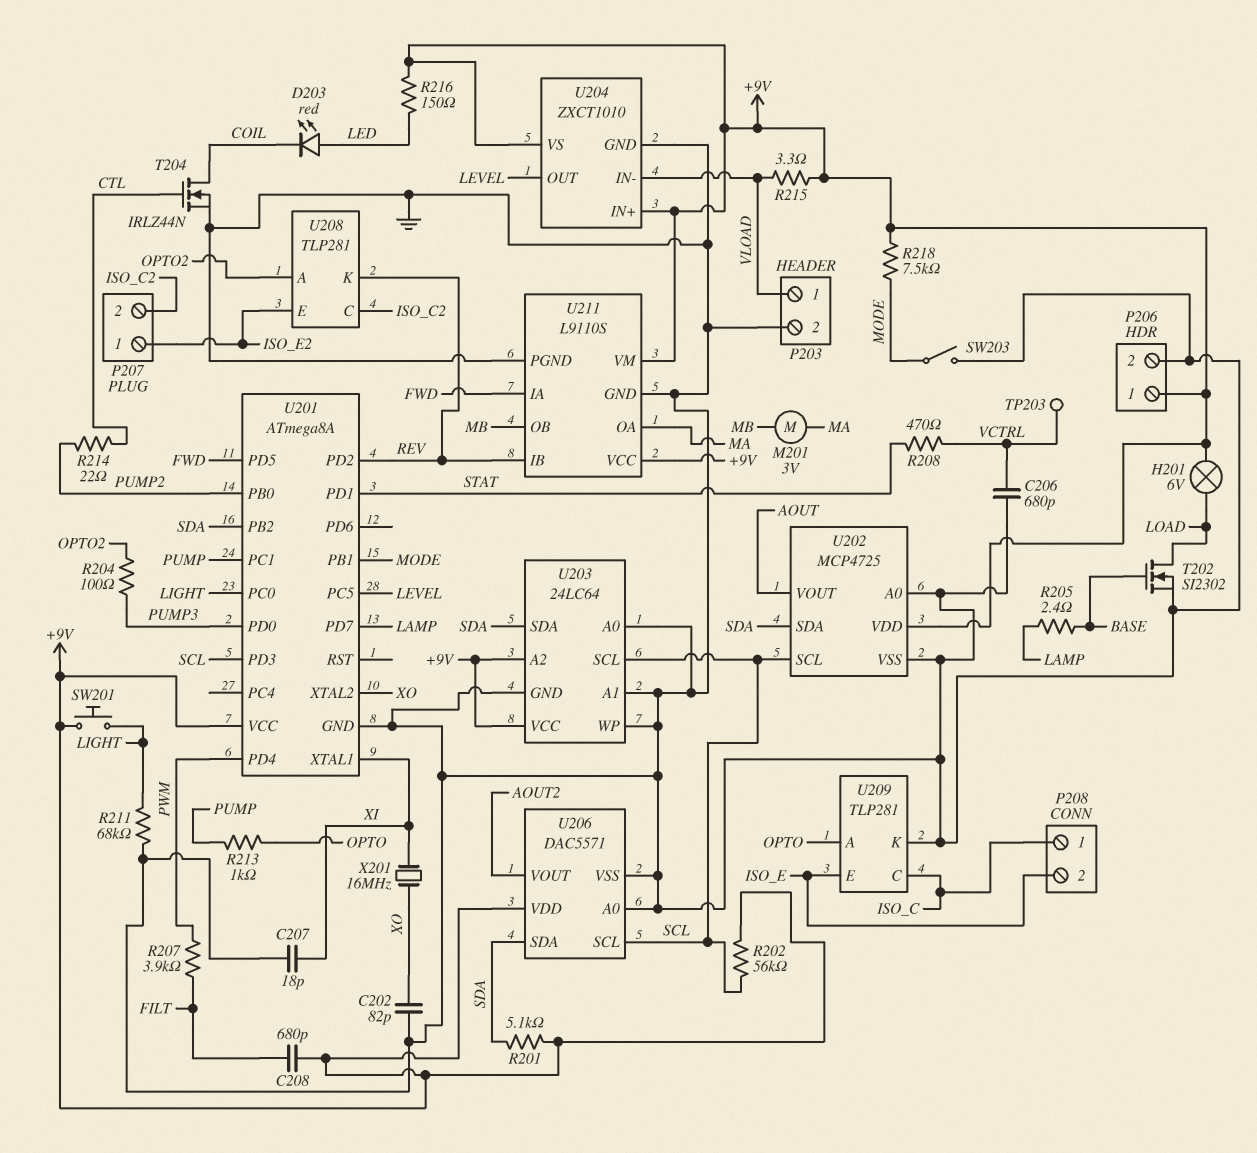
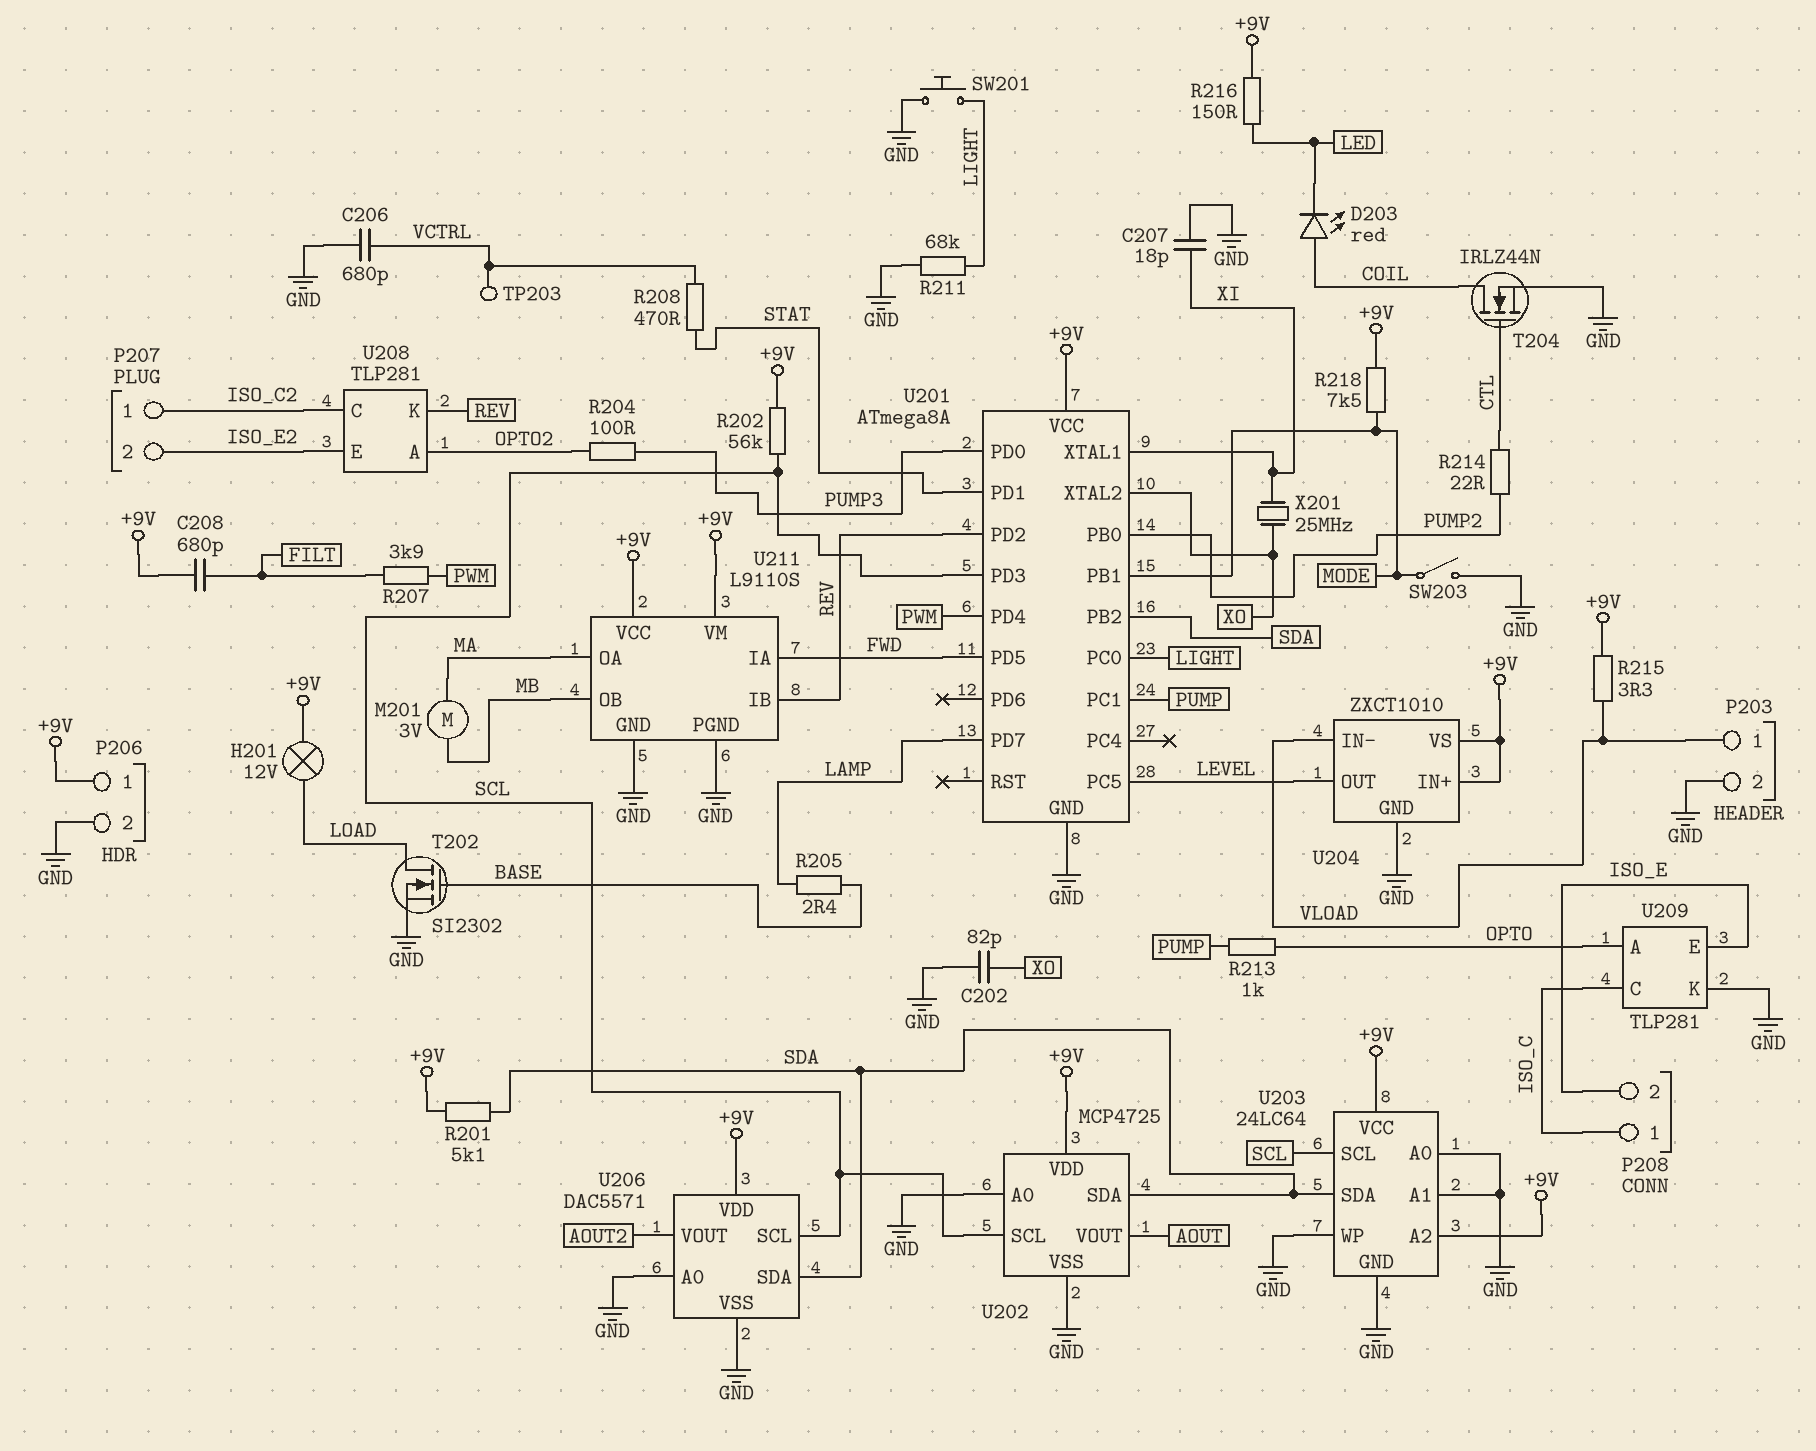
D203: LED red (A LED, K COIL) -> LED red (A COIL, K LED)
H201: lamp 6V (+9V, LOAD) -> lamp 12V (+9V, LOAD)
P207 pin 1: ISO_E2 -> ISO_C2
P207 pin 2: ISO_C2 -> ISO_E2
SW201: button (+9V, LIGHT) -> button (GND, LIGHT)
X201: 16MHz (XI, XO) -> 25MHz (XI, XO)

